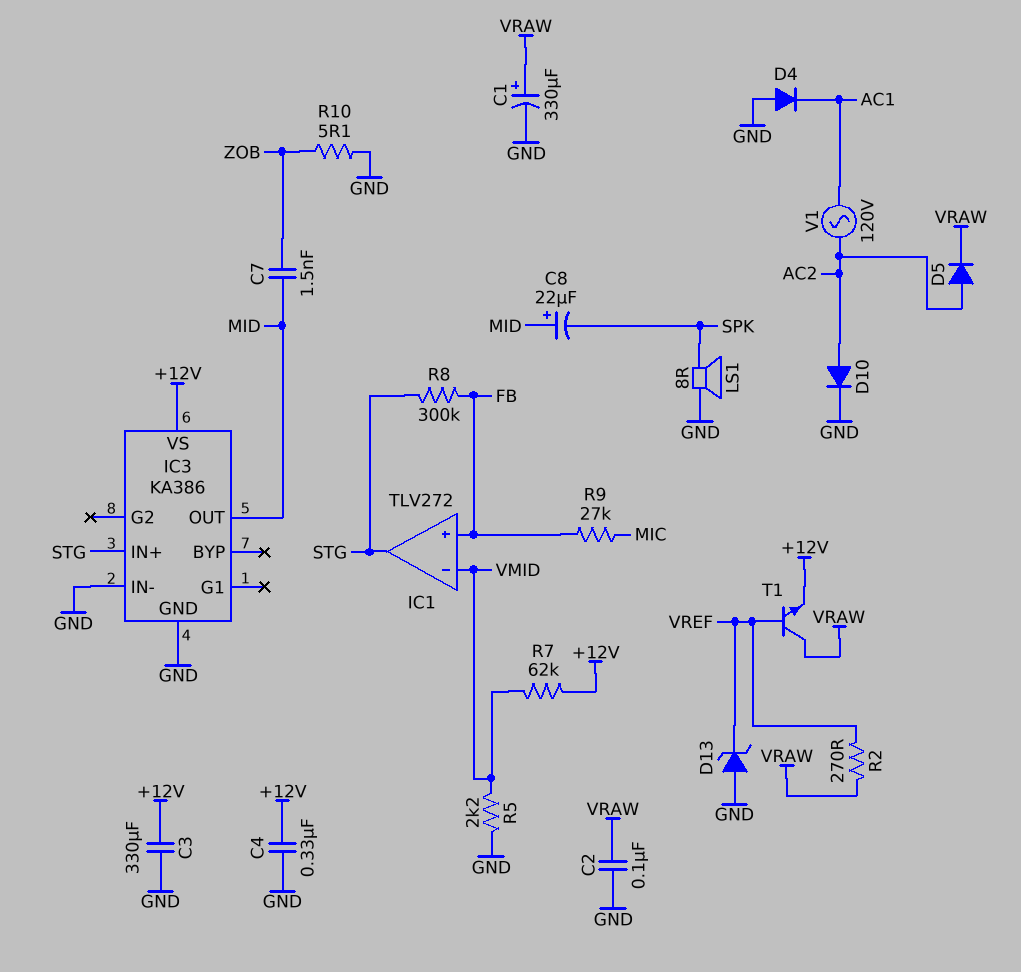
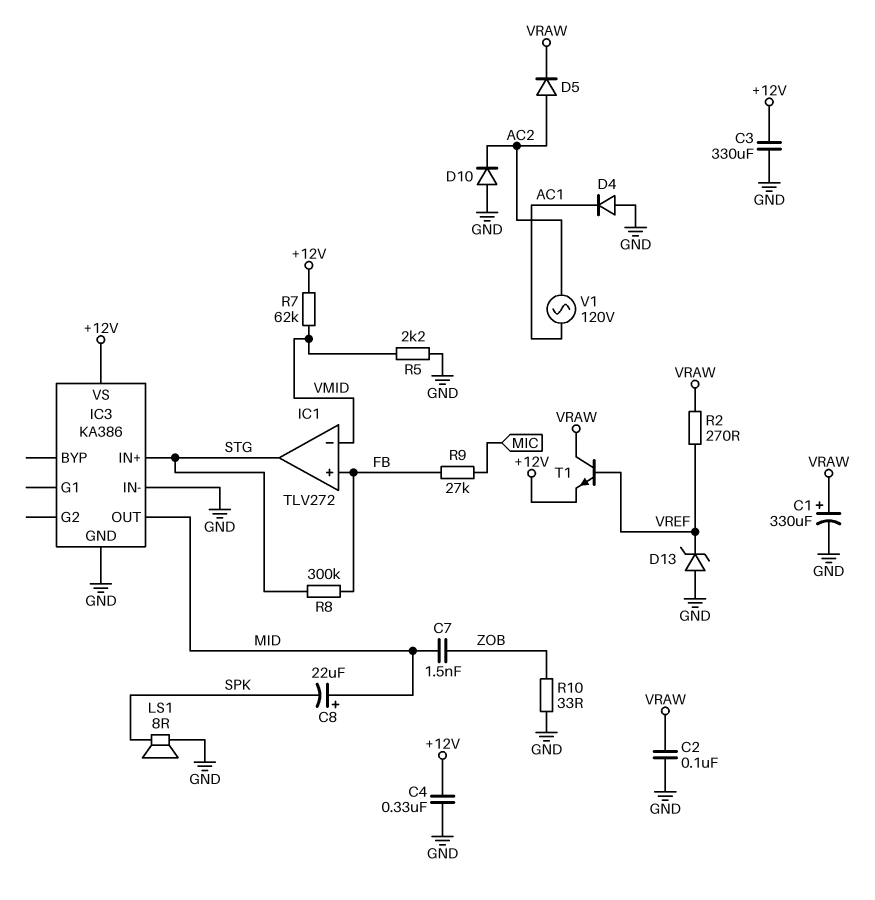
D10: diode (A AC2, K GND) -> diode (A GND, K AC2)
R10: 5.1 (GND, ZOB) -> 33 (GND, ZOB)

